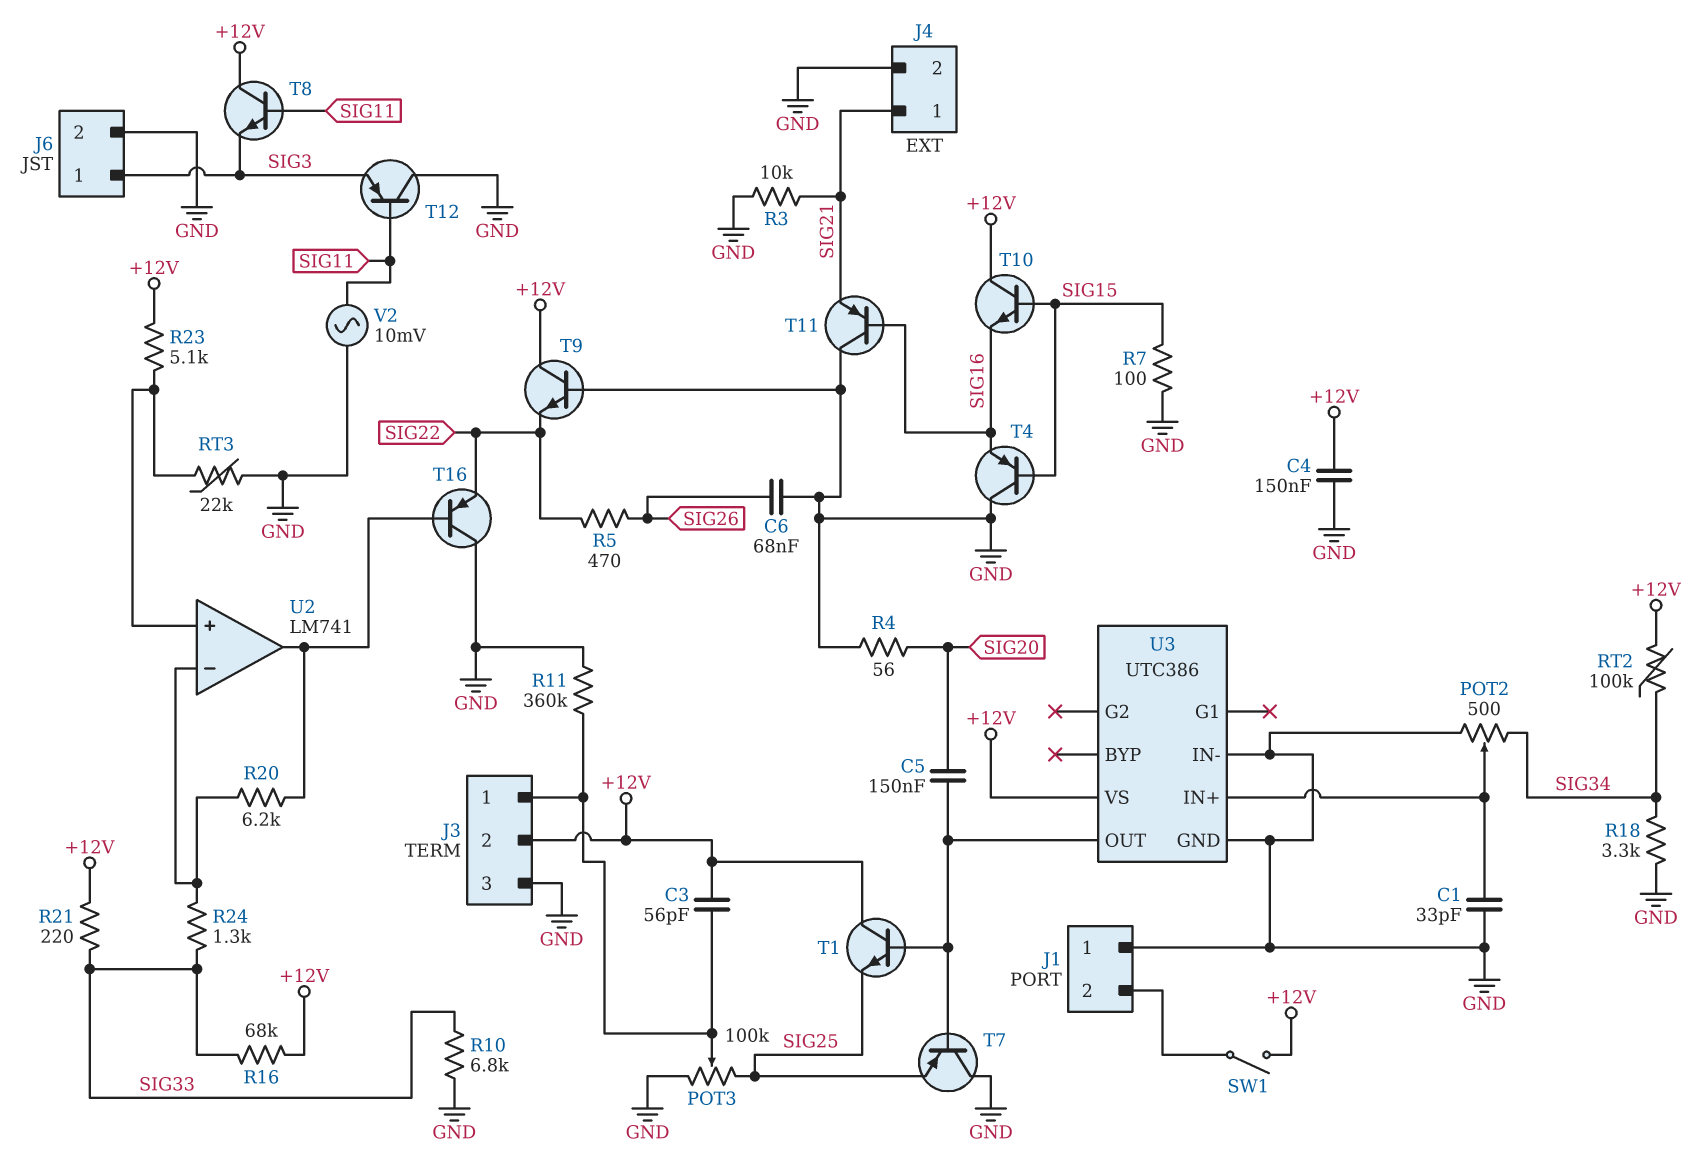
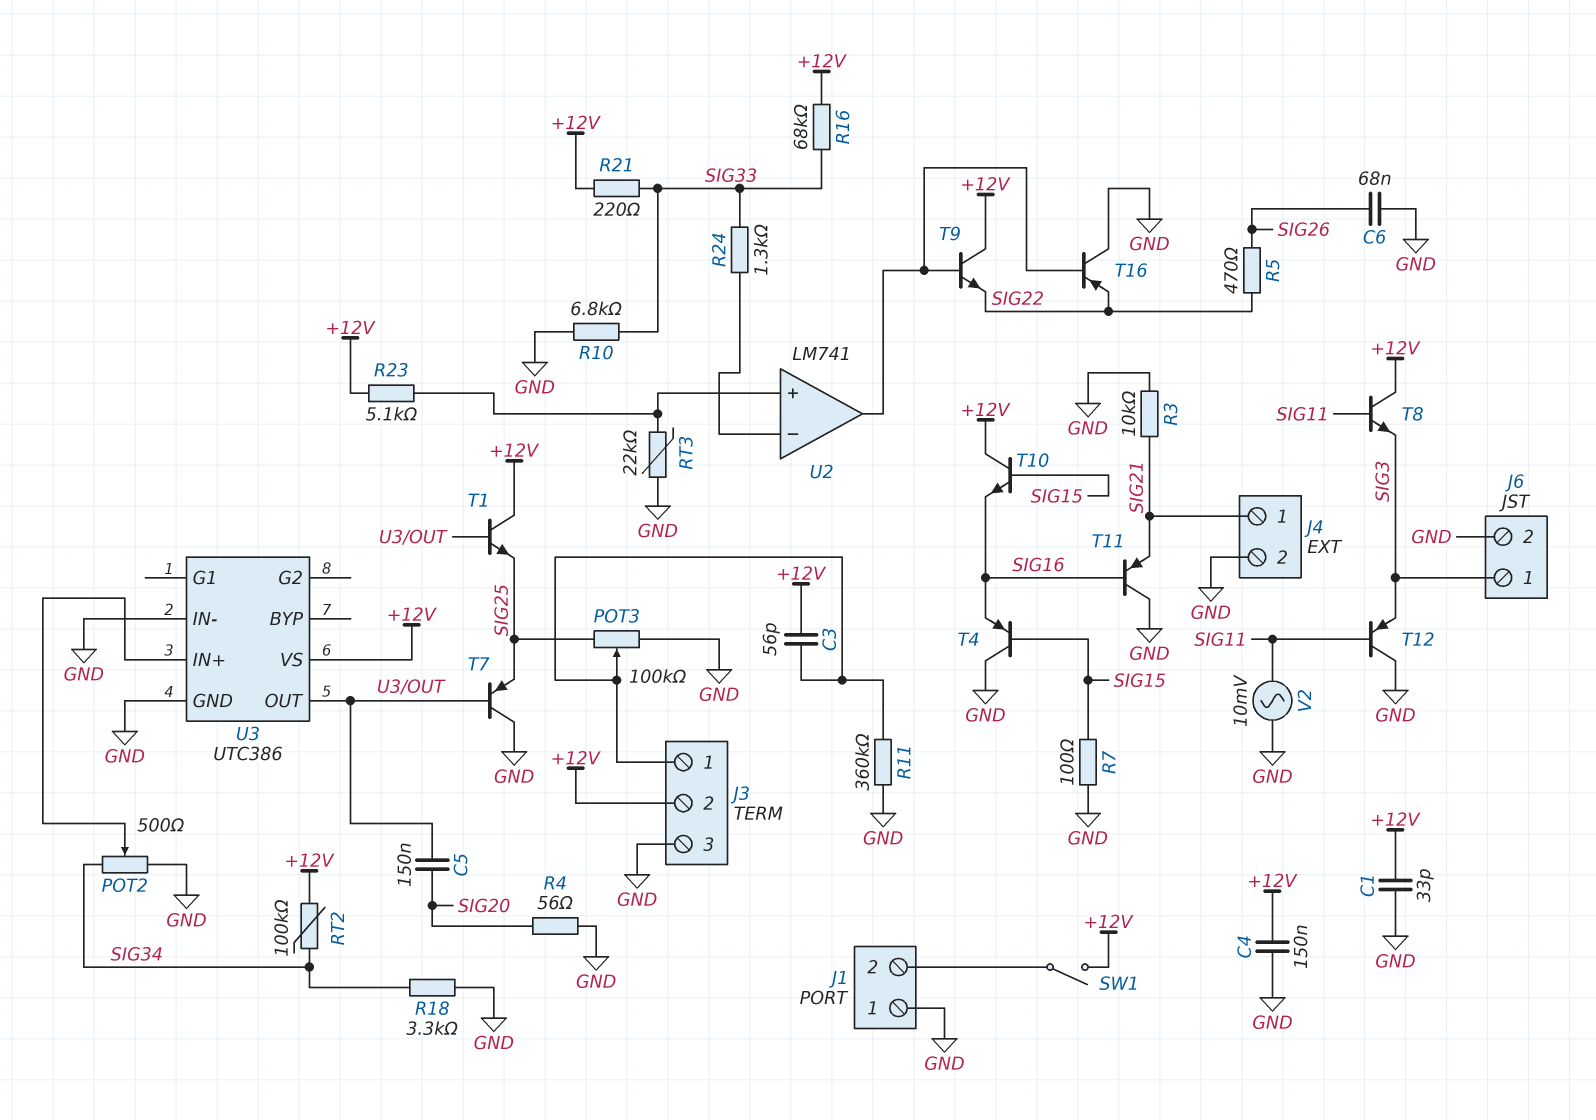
C1: 33pF (GND, U3/IN+) -> 33pF (+12V, GND)
R20: 6.2k (U2/in-, U2/out) -> none
T9: NPN (B GND, C +12V, E SIG22) -> NPN (B U2/out, C +12V, E SIG22)

